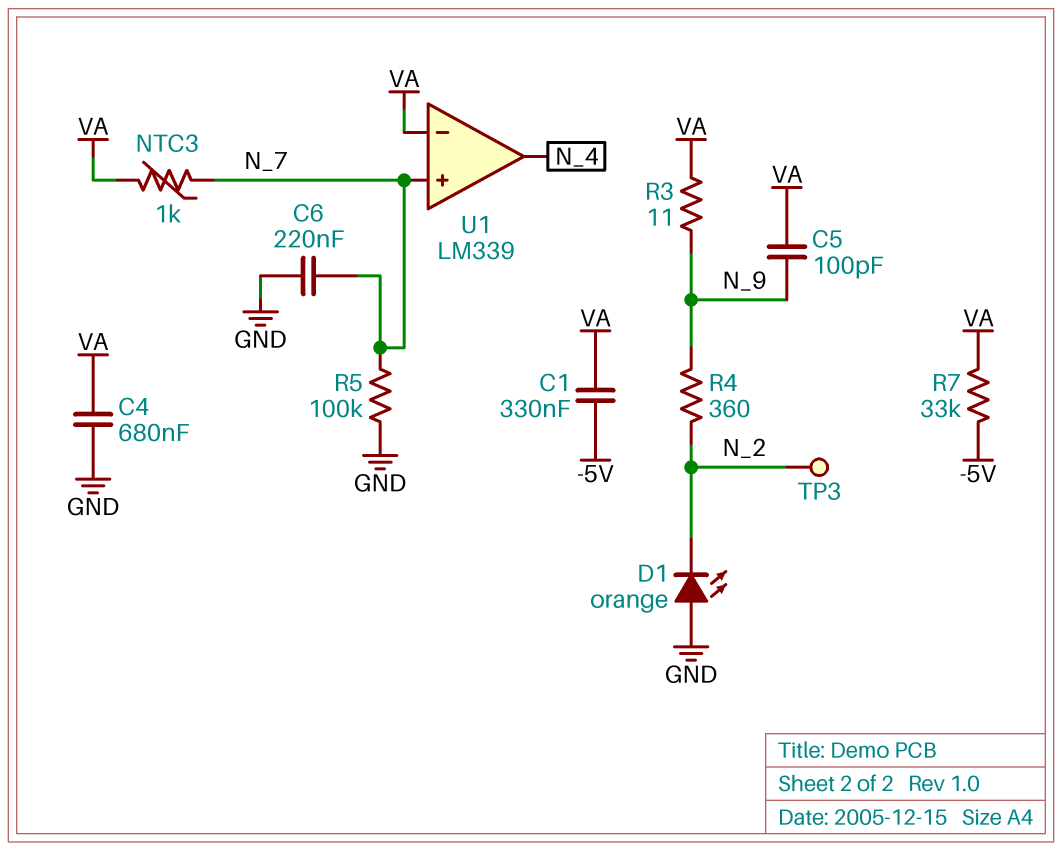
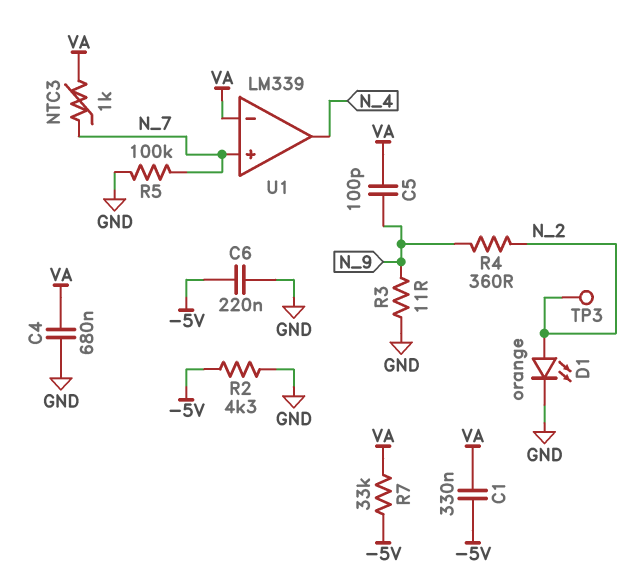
C6: 220nF (GND, N_7) -> 220nF (-5V, GND)
D1: LED orange (A GND, K N_2) -> LED orange (A N_2, K GND)
R2: none -> 4.3k (-5V, GND)
R3: 11 (N_9, VA) -> 11 (GND, N_9)

